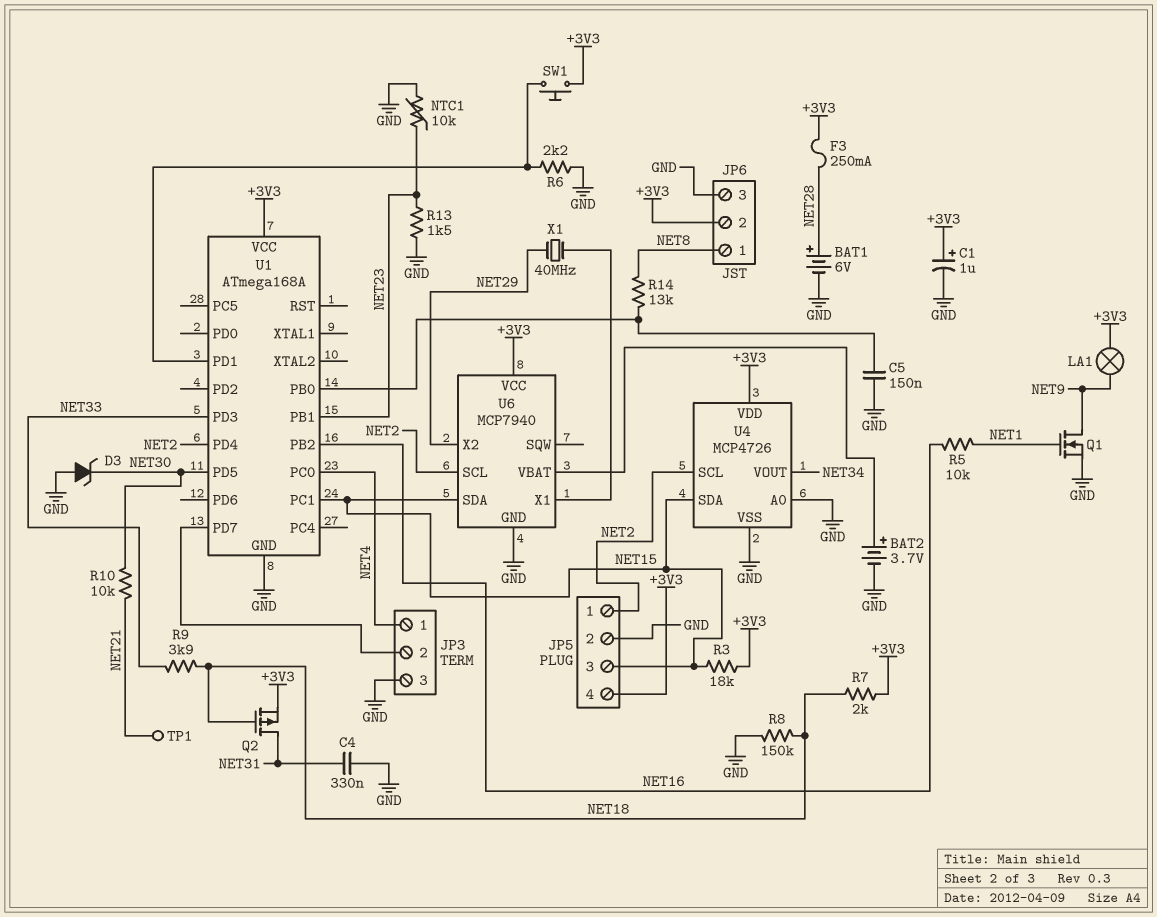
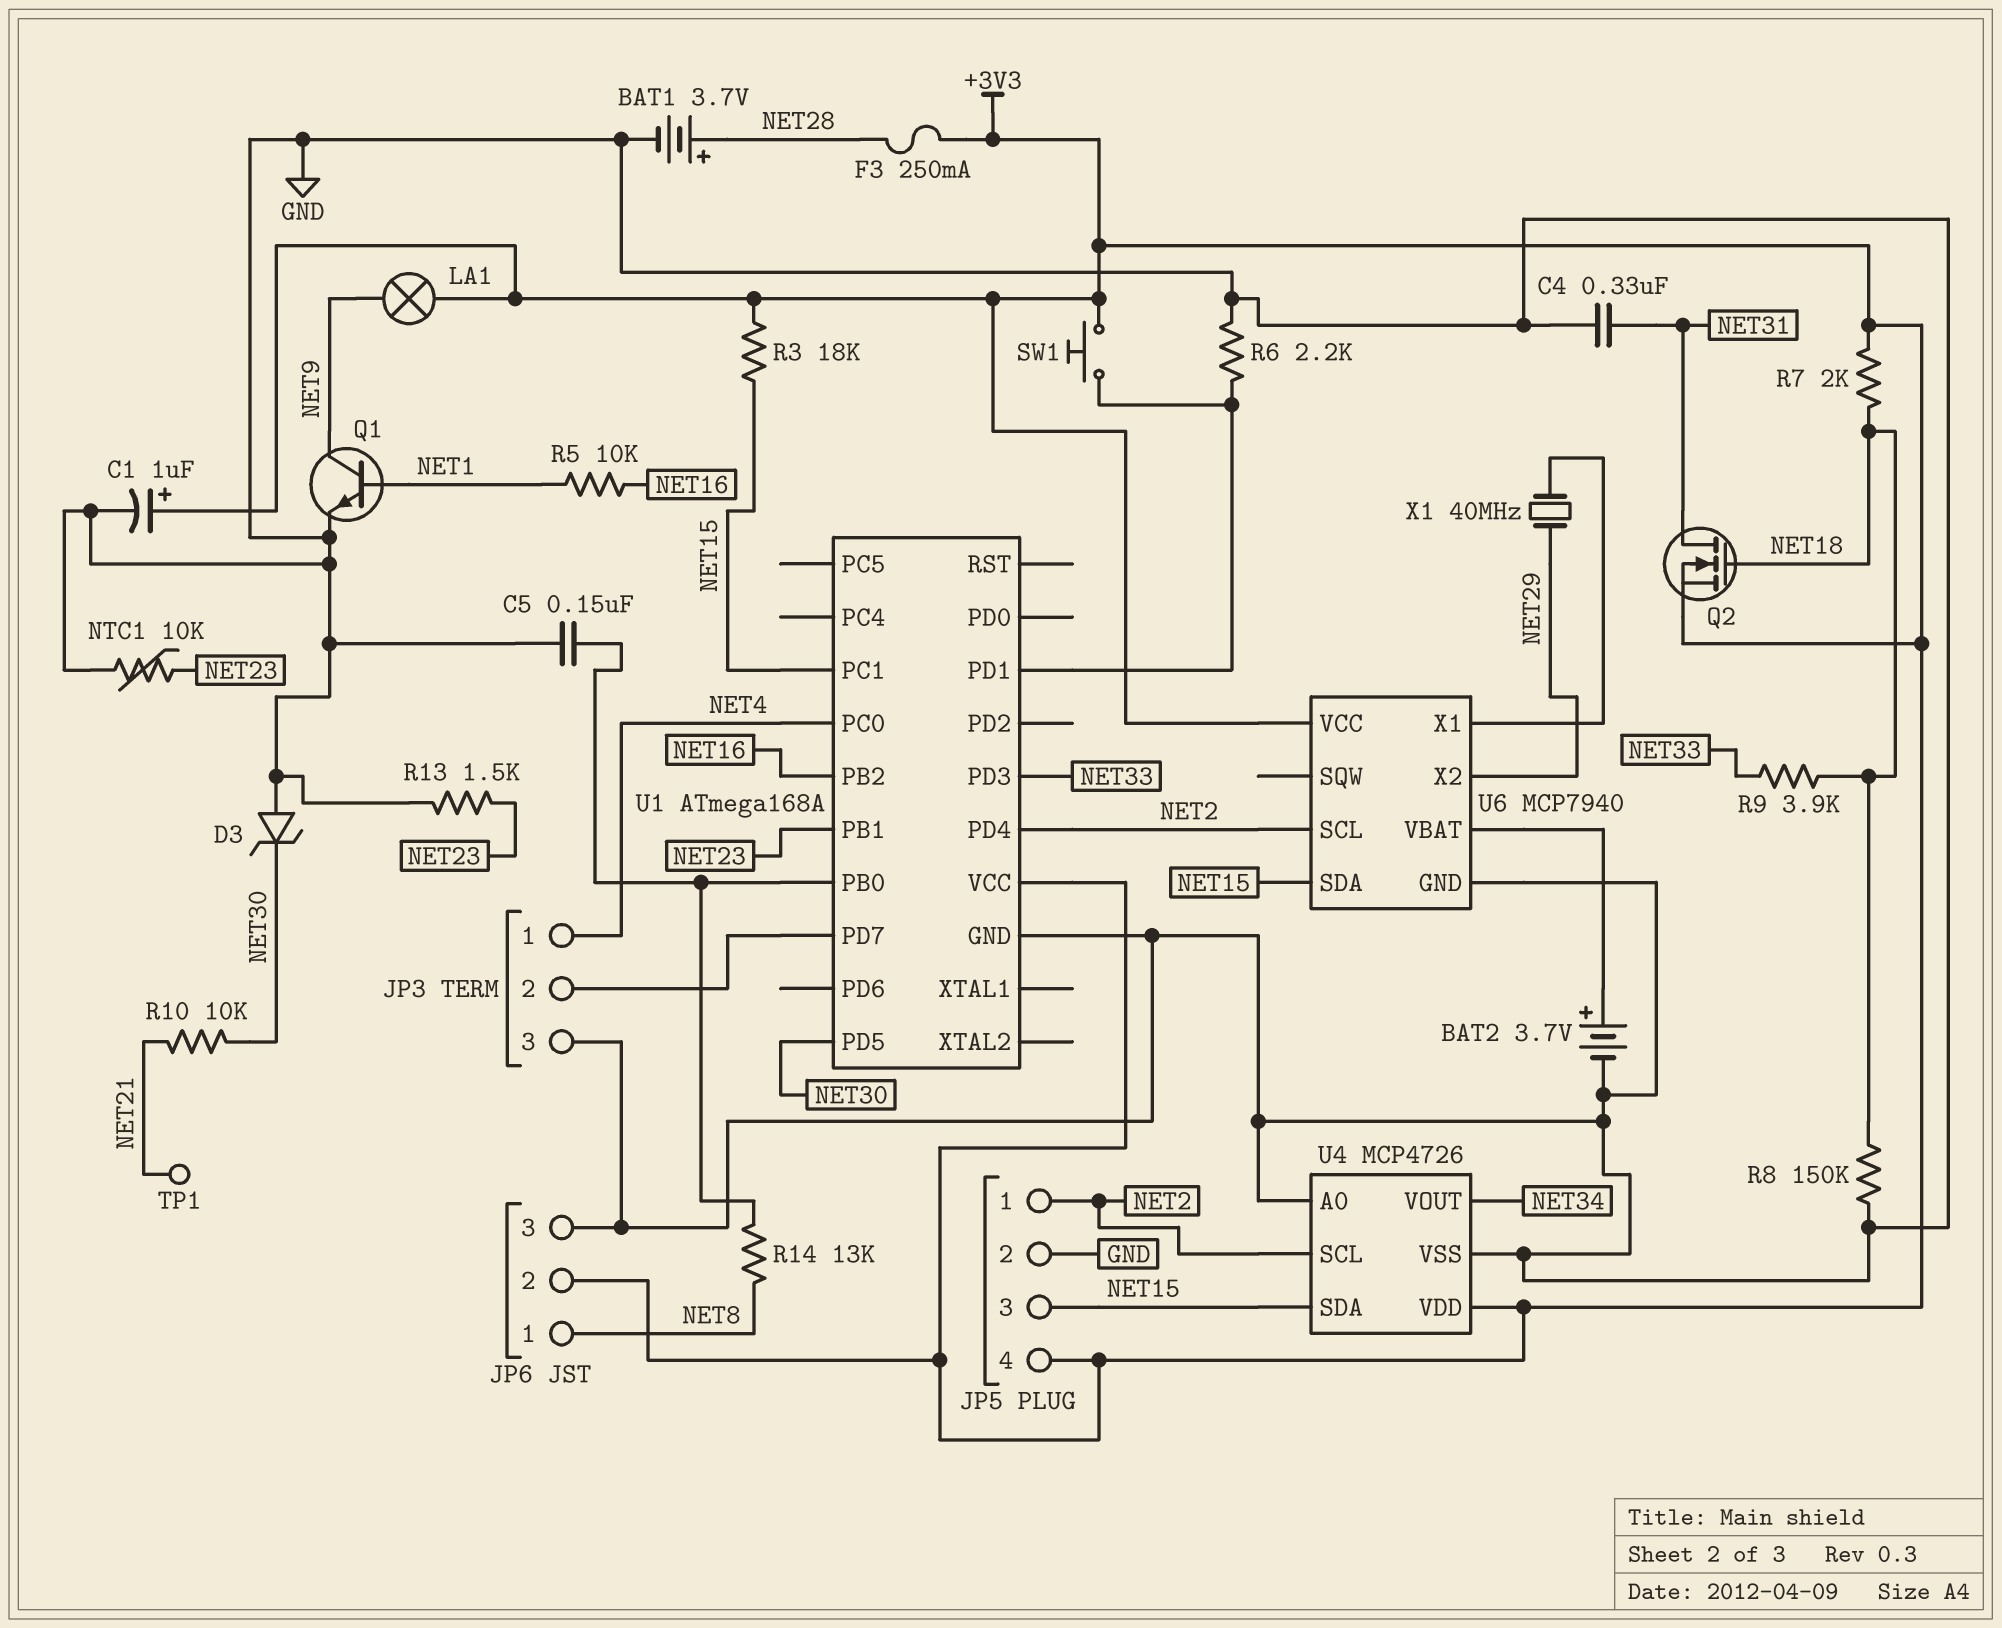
BAT1: 6V (plus NET28, minus GND) -> 3.7V (plus NET28, minus GND)
Q1: NMOS (G NET1, D NET9, S GND) -> NPN (B NET1, C NET9, E GND)
Q2: PMOS (G NET18, D NET31, S +3V3) -> NMOS (G NET18, D NET31, S +3V3)

